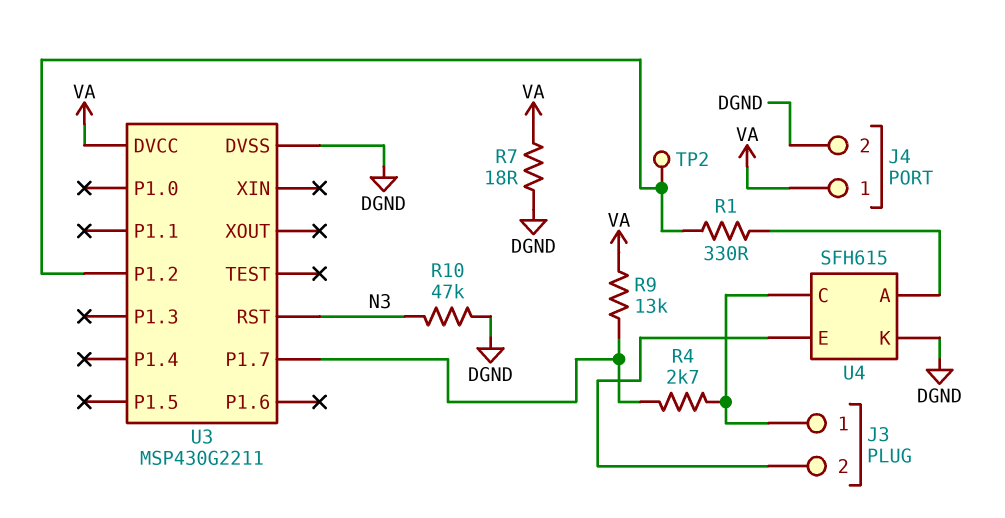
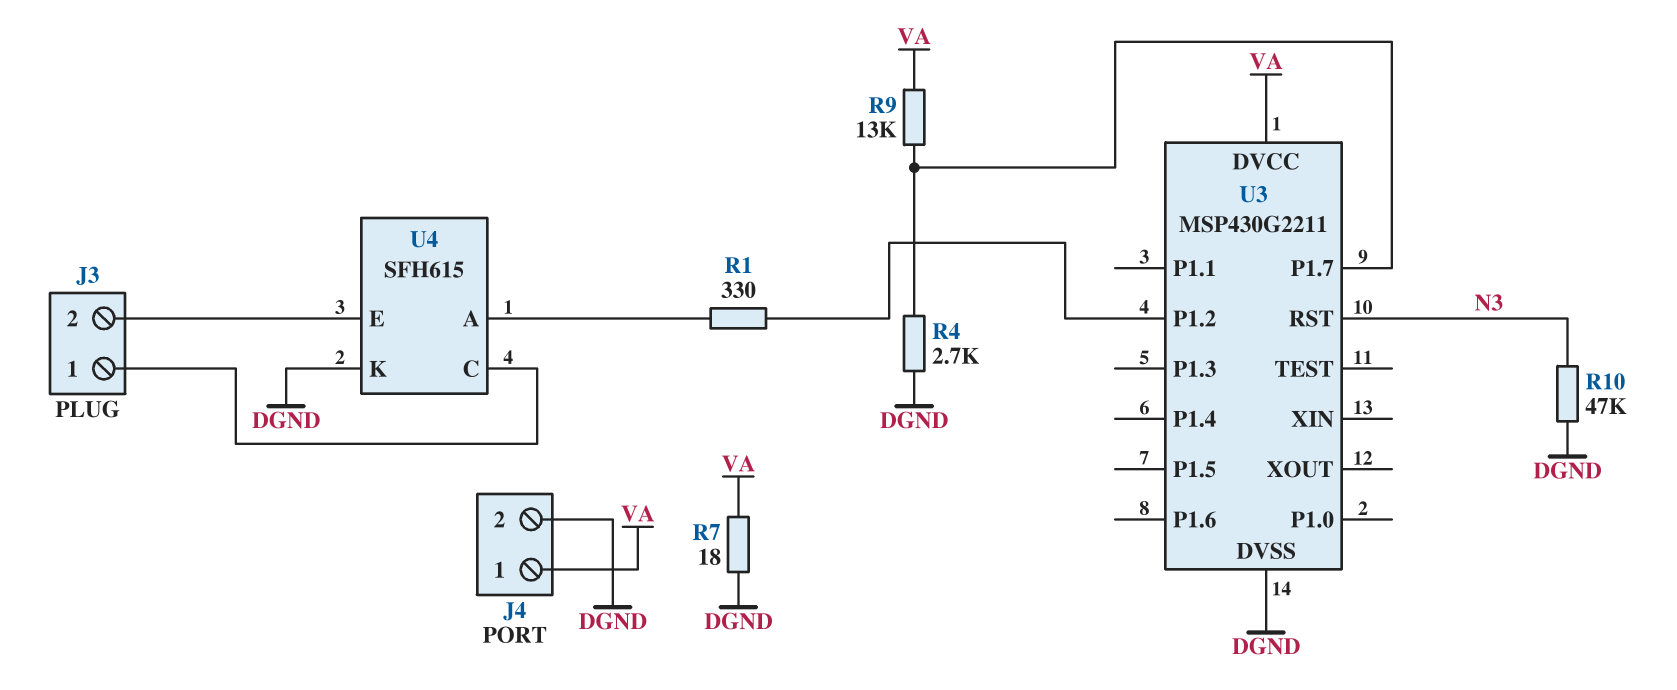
R4: 2.7k (J3/1, U3/P1.7) -> 2.7k (DGND, U3/P1.7)
TP2: test point (U3/P1.2) -> none

